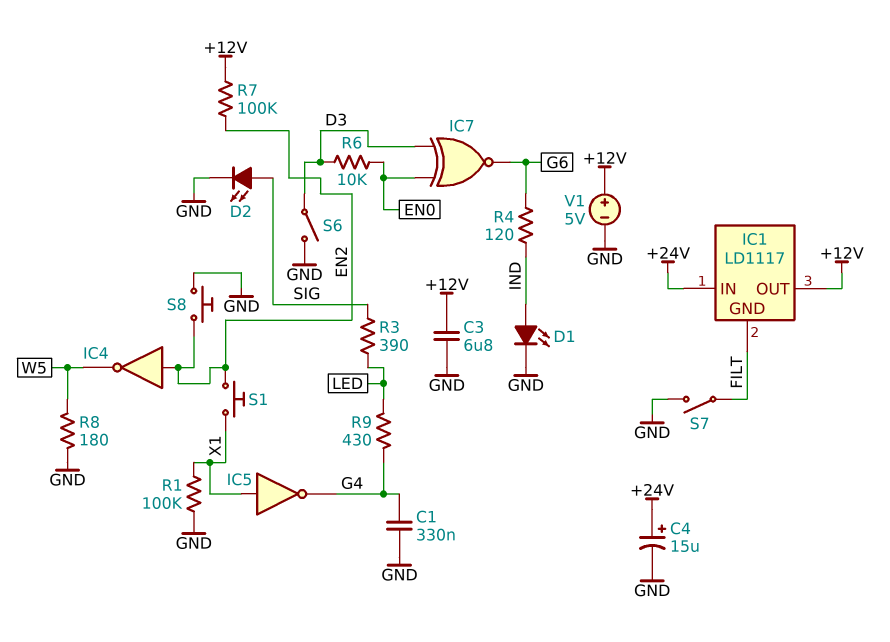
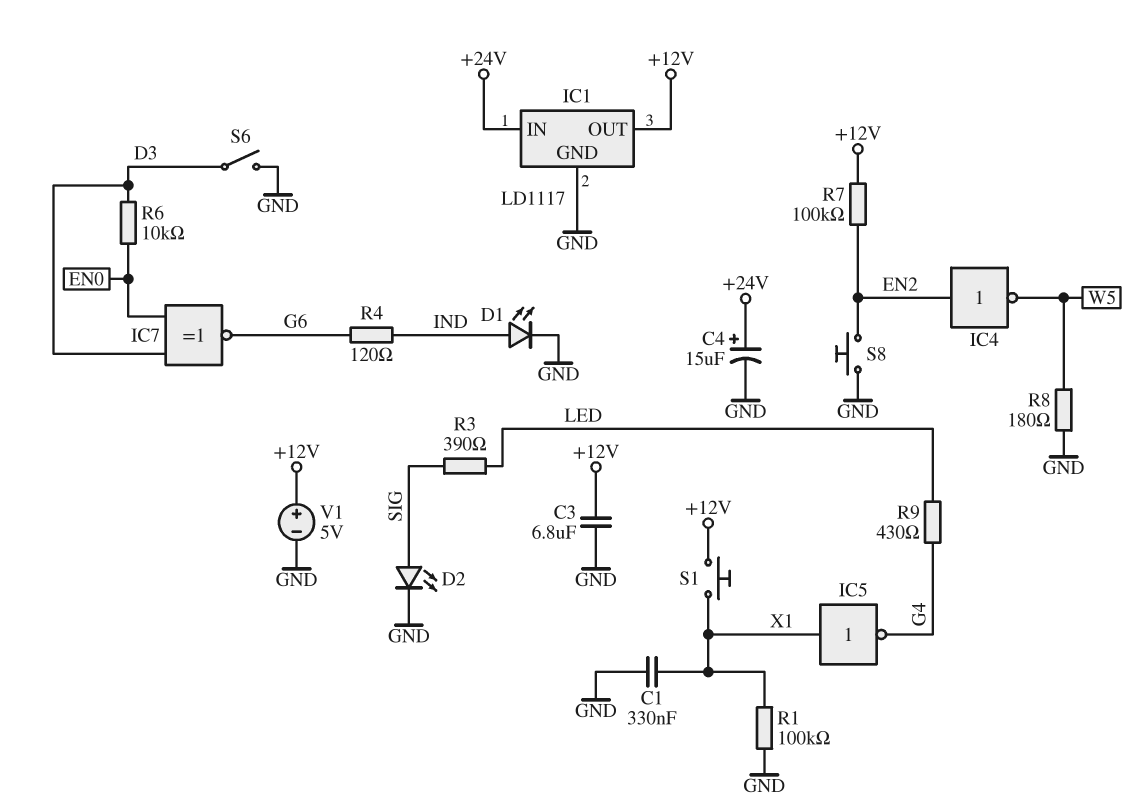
C1: 330nF (G4, GND) -> 330nF (GND, X1)
IC1 pin GND: FILT -> GND
S1: button (EN2, X1) -> button (+12V, X1)
S7: switch (FILT, GND) -> none

